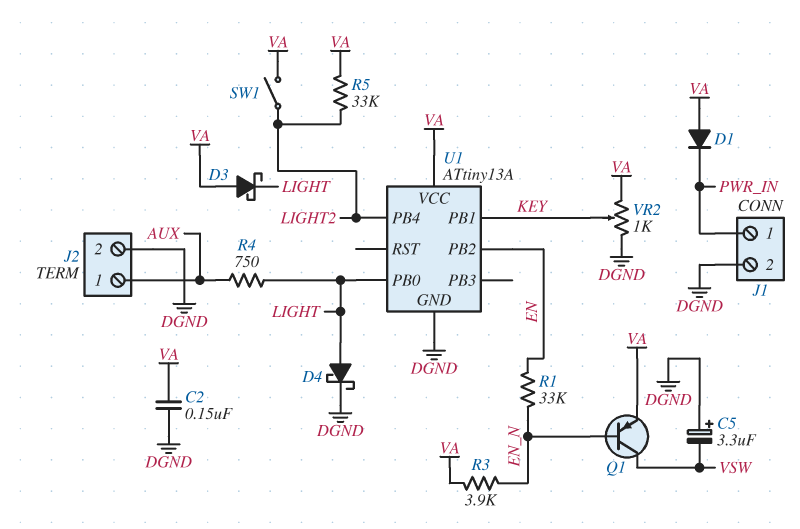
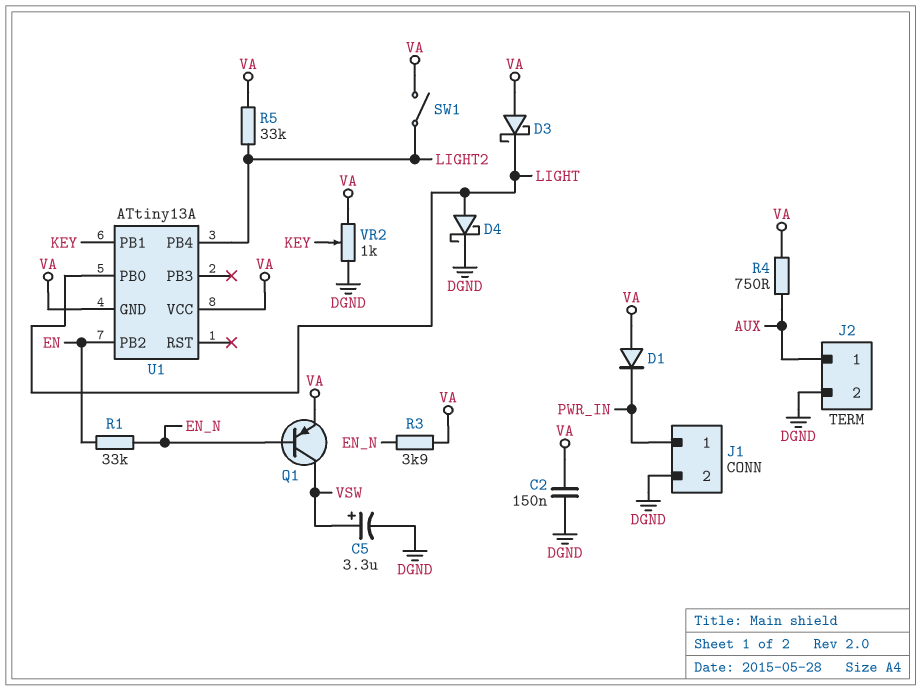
C5: 3.3uF (plus DGND, minus VSW) -> 3.3uF (plus VSW, minus DGND)
R4: 750 (AUX, LIGHT) -> 750 (AUX, VA)
U1 pin GND: DGND -> VA

